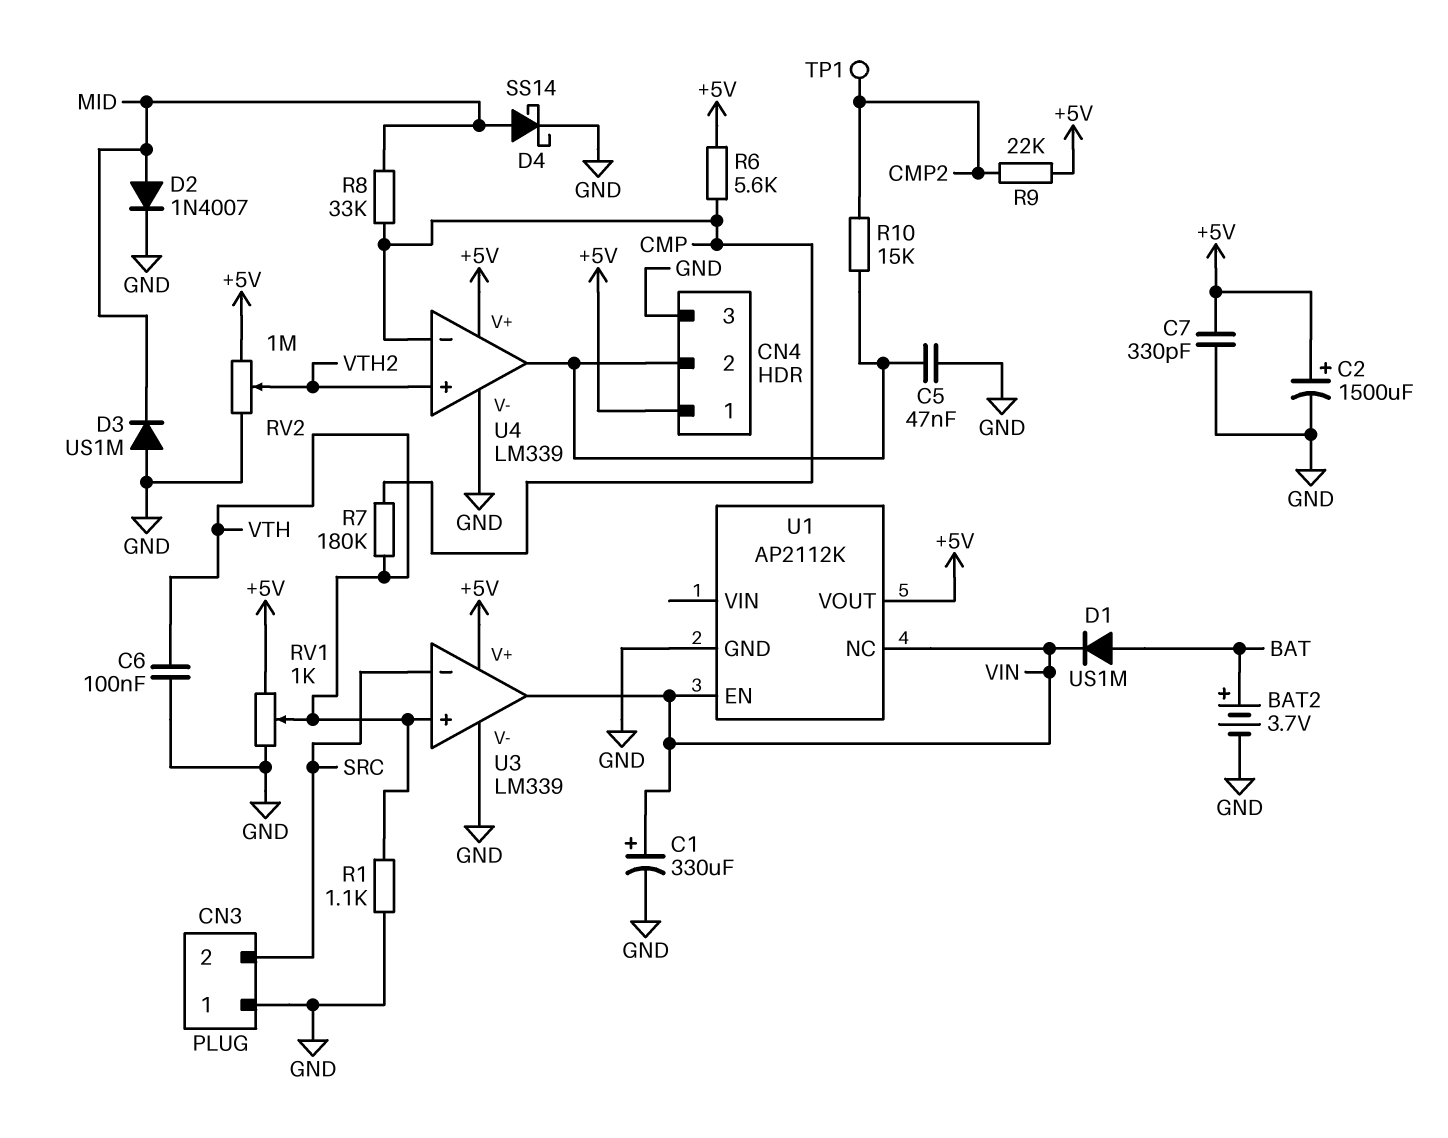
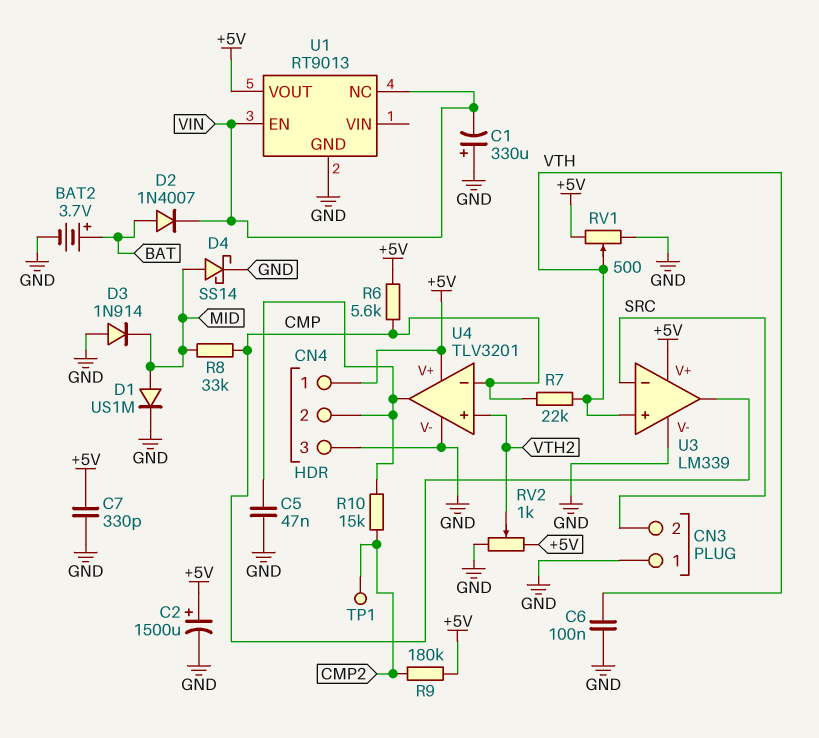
C1: 330uF (plus VIN, minus GND) -> 330uF (plus GND, minus VIN)
D1: diode US1M (A BAT, K VIN) -> diode US1M (A MID, K GND)
D2: diode 1N4007 (A MID, K GND) -> diode 1N4007 (A BAT, K VIN)
D3: diode US1M (A GND, K MID) -> diode 1N914 (A GND, K MID)
R1: 1.1k (GND, VTH) -> none
R7: 180k (CMP, VTH) -> 22k (CMP, VTH)
R9: 22k (+5V, CMP2) -> 180k (+5V, CMP2)
RV1: 1k (+5V, GND, wiper VTH) -> 500 (+5V, GND, wiper VTH)
RV2: 1M (+5V, GND, wiper VTH2) -> 1k (+5V, GND, wiper VTH2)
U1: AP2112K -> RT9013
U3 pin out: VIN -> CMP
U4: LM339 -> TLV3201

